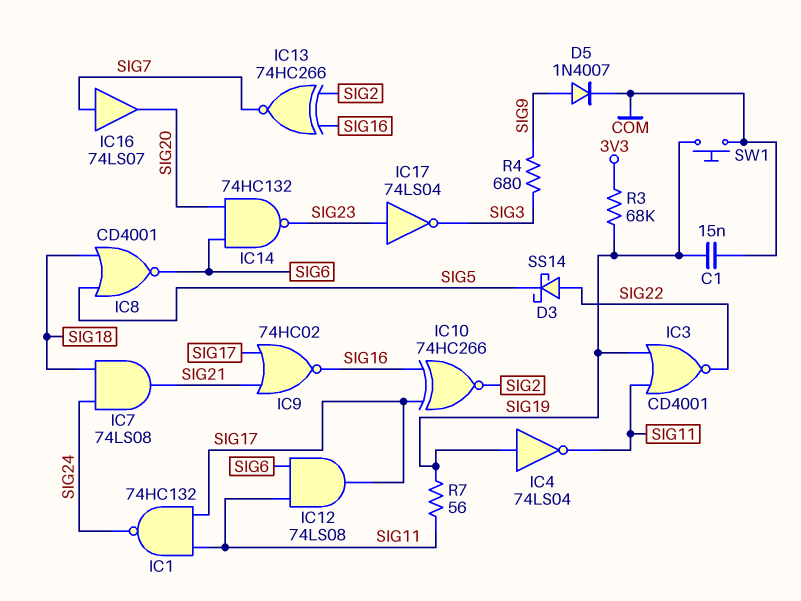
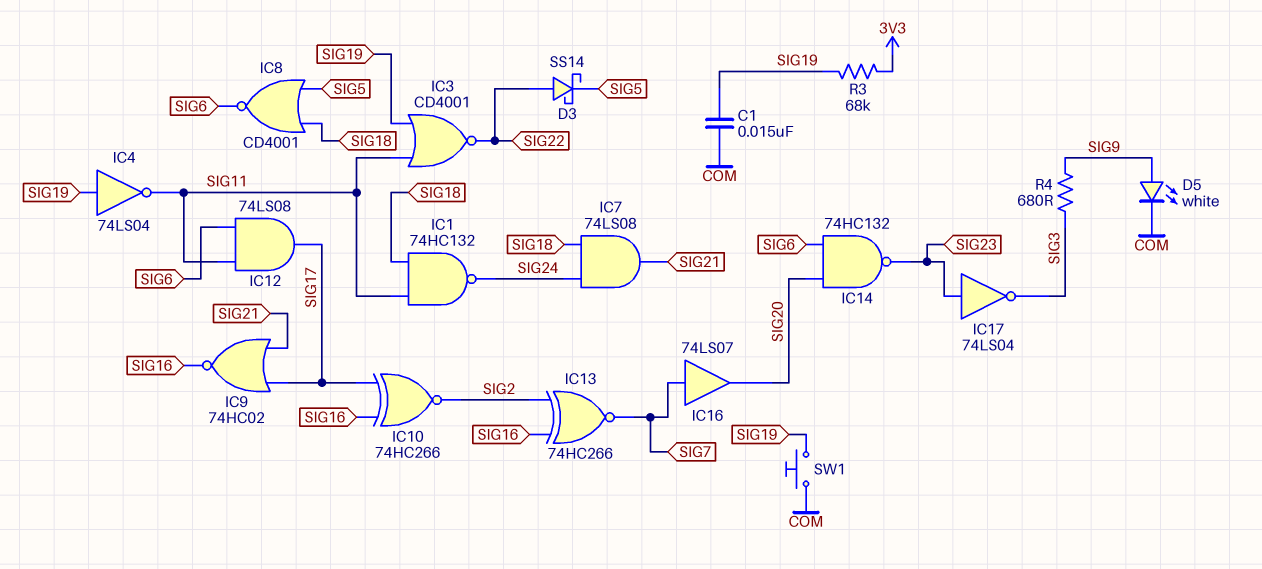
D5: diode 1N4007 (A SIG9, K COM) -> LED white (A SIG9, K COM)
IC1: NAND 74HC132 (in SIG11, in SIG17, out SIG24) -> NAND 74HC132 (in SIG11, in SIG18, out SIG24)
R7: 56 (SIG11, SIG19) -> none

